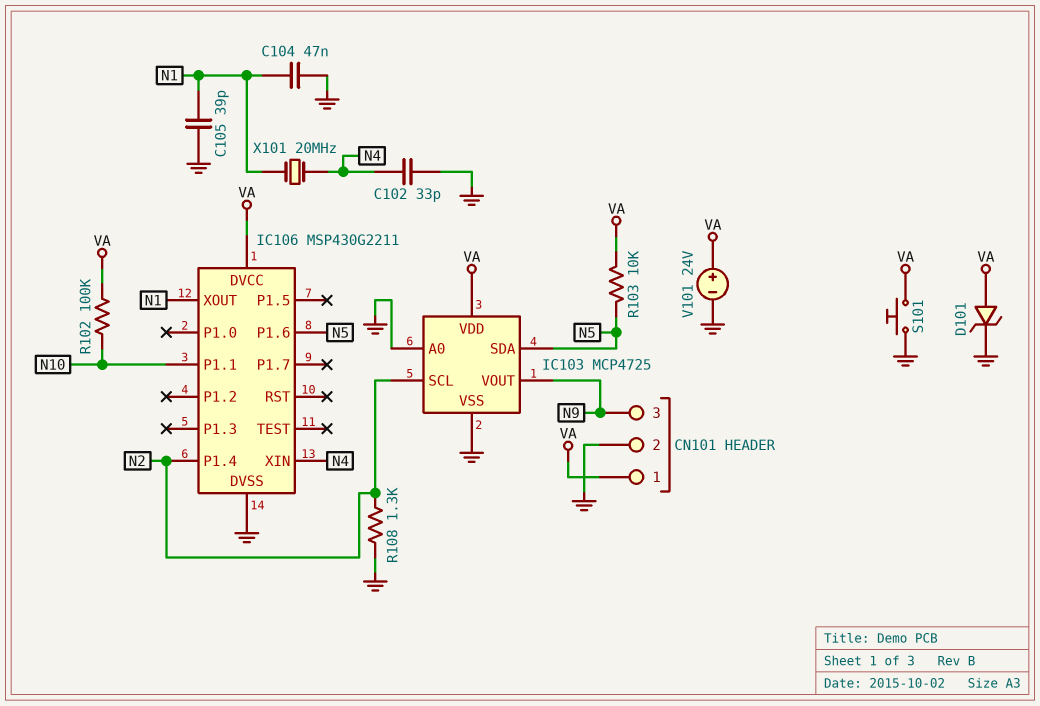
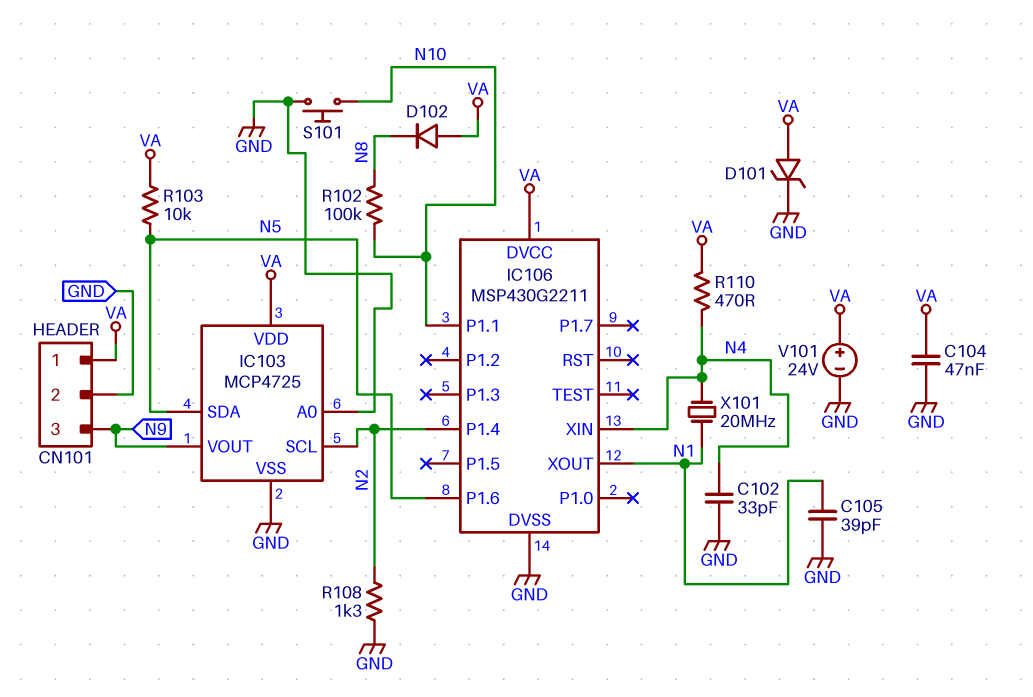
C104: 47nF (GND, N1) -> 47nF (GND, VA)
D102: none -> diode (A VA, K N8)
R102: 100k (N10, VA) -> 100k (N8, N10)
R110: none -> 470 (N4, VA)
S101: button (GND, VA) -> button (GND, N10)

